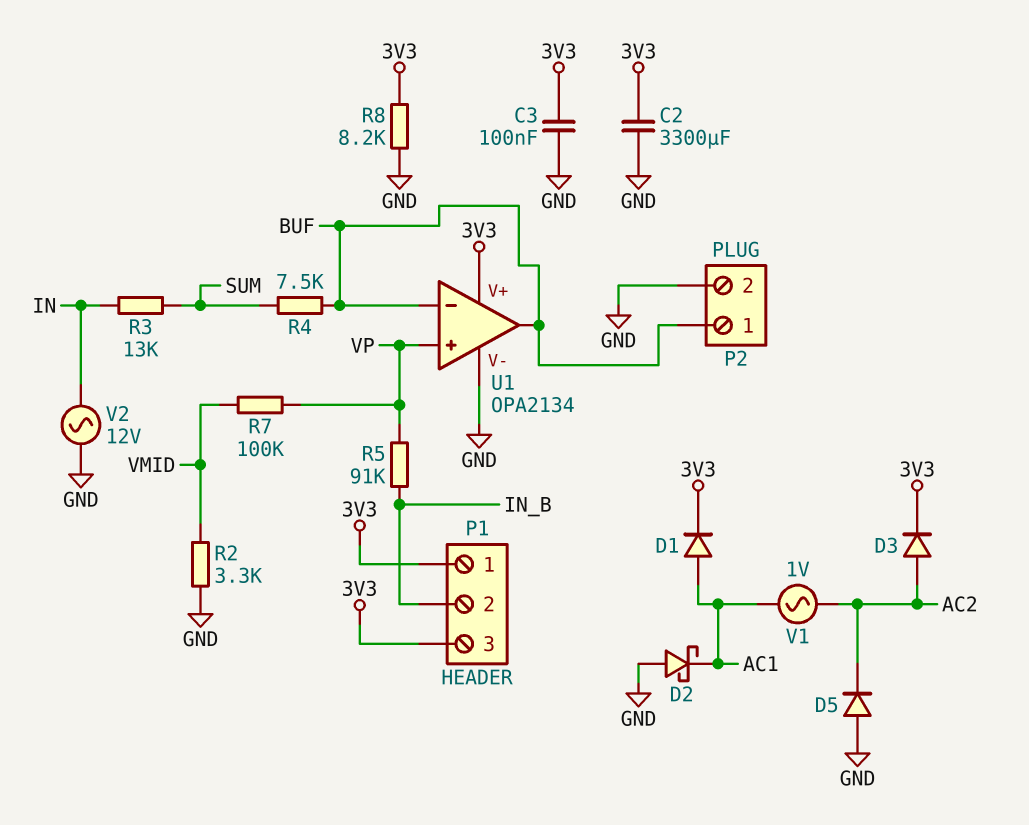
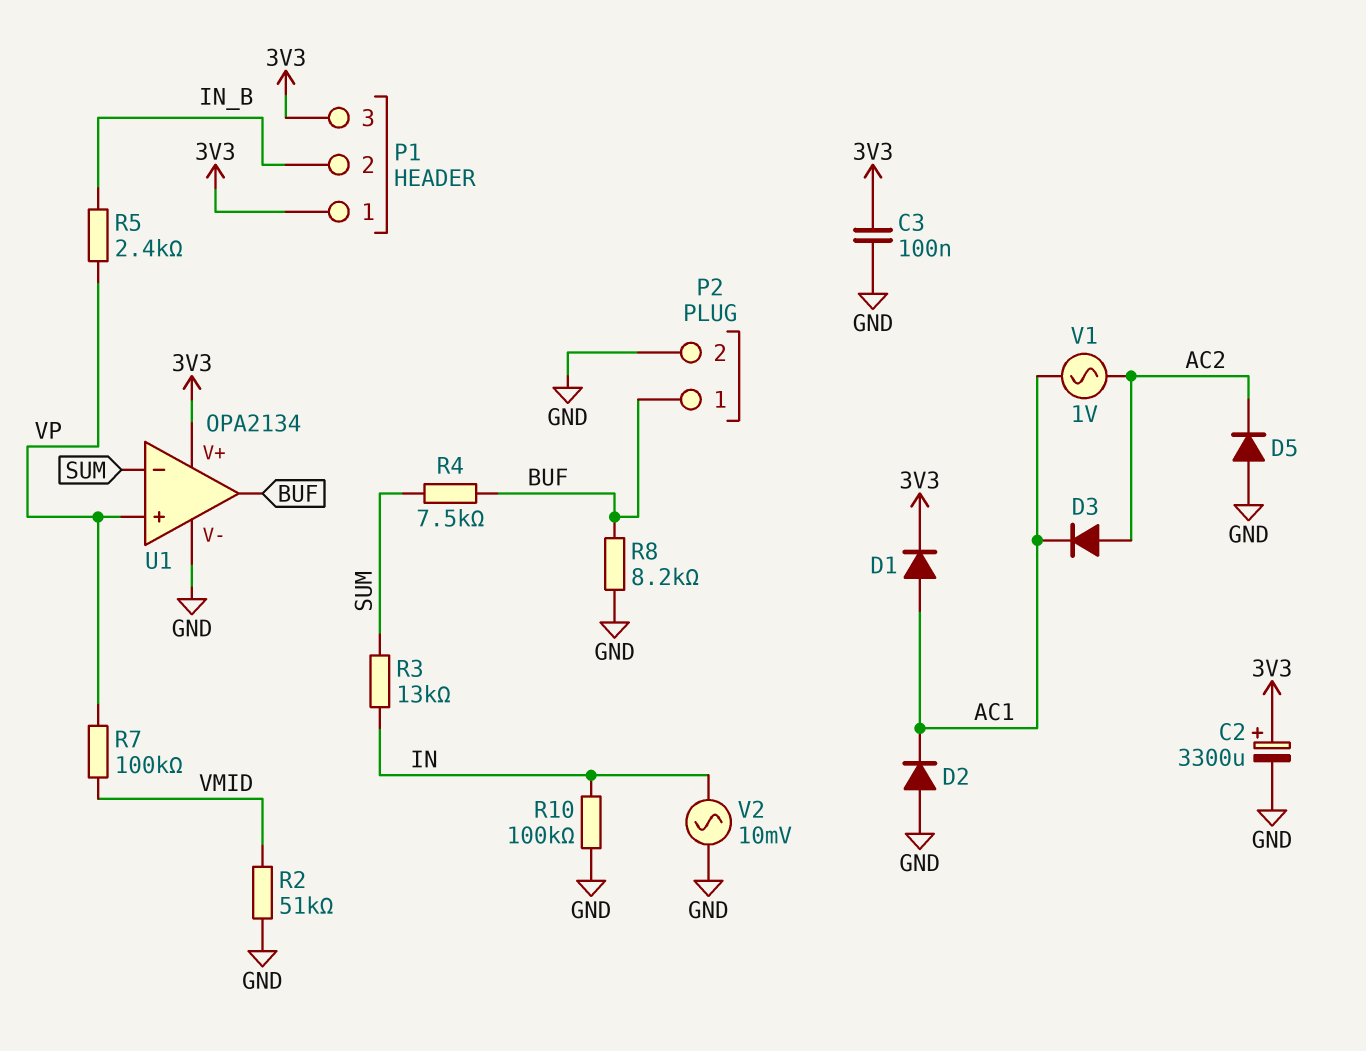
C2: 3300uF (3V3, GND) -> 3300uF (plus 3V3, minus GND)
D2: schottky (A GND, K AC1) -> diode (A GND, K AC1)
D3: diode (A AC2, K 3V3) -> diode (A AC2, K AC1)
R2: 3.3k (GND, VMID) -> 51k (GND, VMID)
R5: 91k (IN_B, VP) -> 2.4k (IN_B, VP)
R8: 8.2k (3V3, GND) -> 8.2k (BUF, GND)
R10: none -> 100k (GND, IN)
U1 pin in-: BUF -> SUM
V2: AC 12V (GND, IN) -> AC 10mV (GND, IN)

